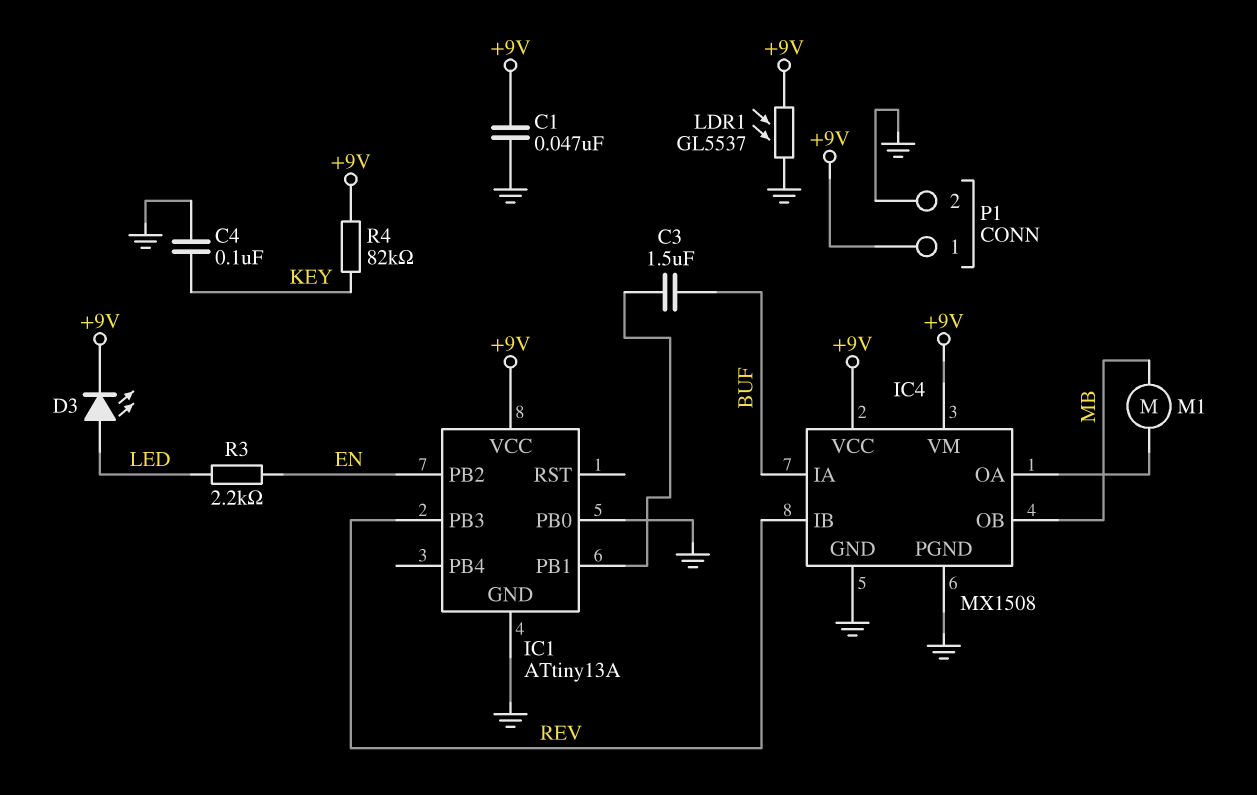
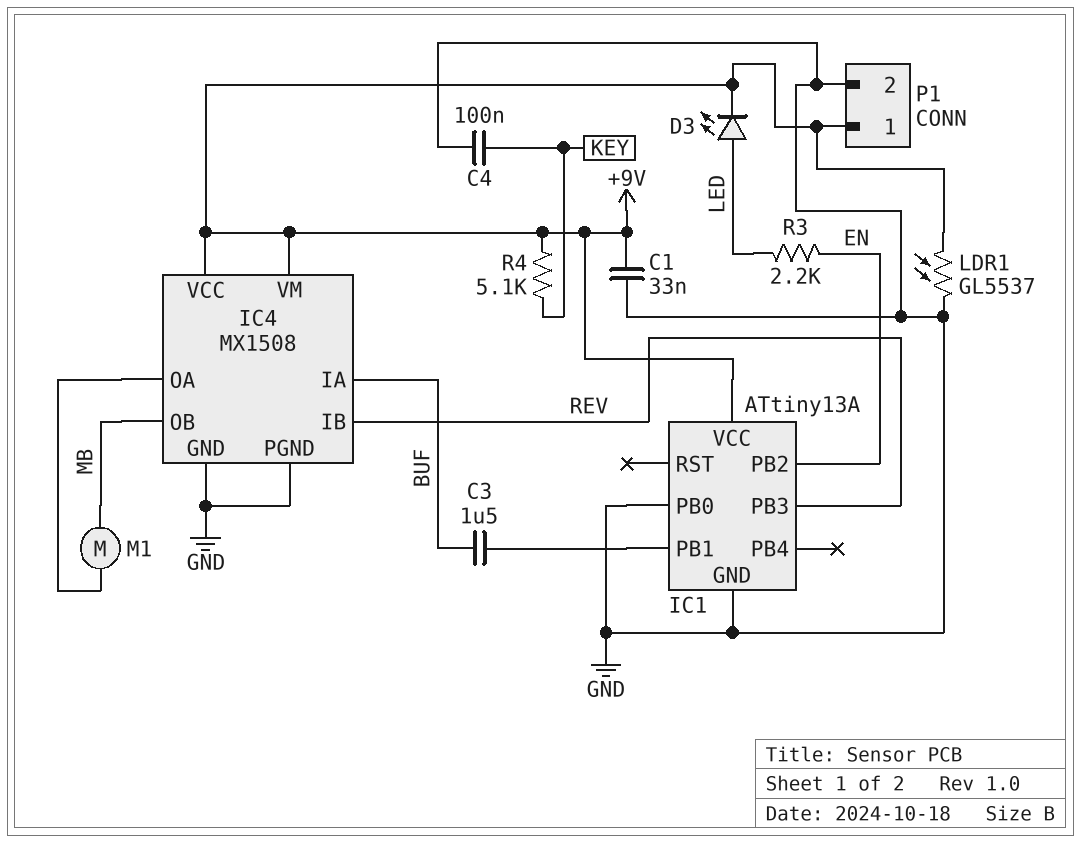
C1: 47nF (+9V, GND) -> 33nF (+9V, GND)
R4: 82k (+9V, KEY) -> 5.1k (+9V, KEY)

